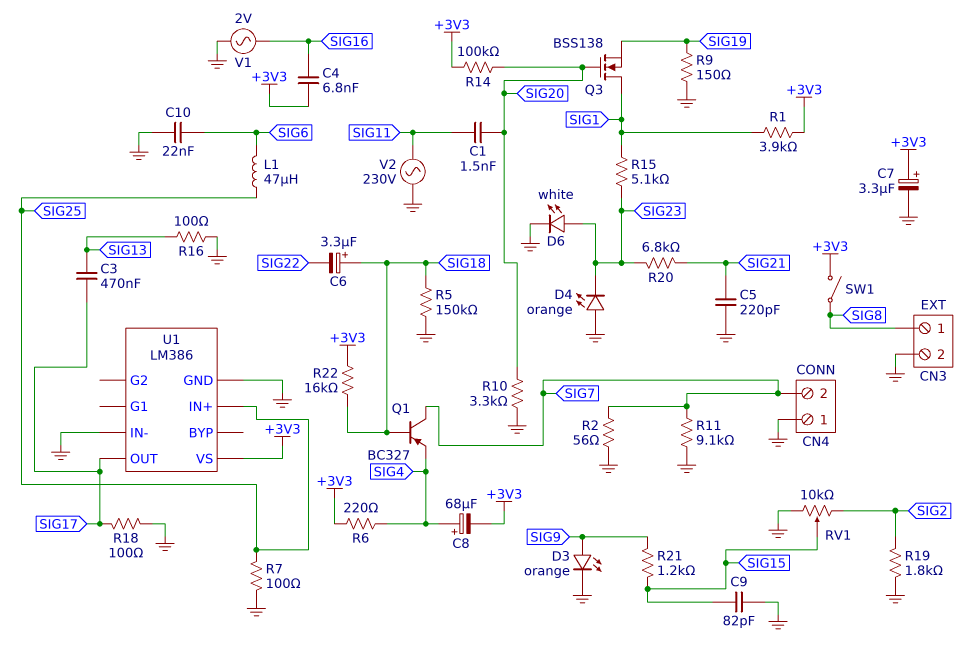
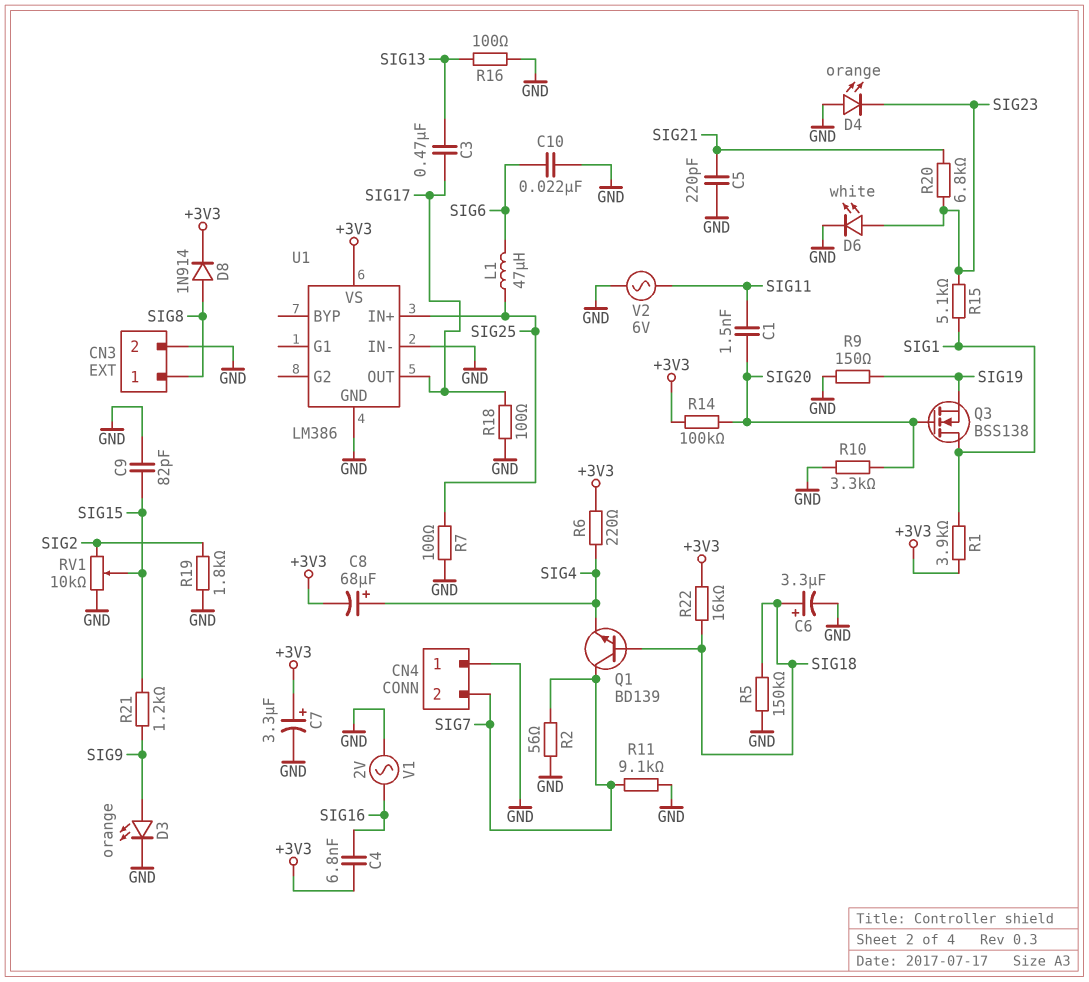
C6: 3.3uF (plus SIG18, minus SIG22) -> 3.3uF (plus SIG18, minus GND)
D8: none -> diode 1N914 (A SIG8, K +3V3)
Q1: PNP BC327 (B SIG18, C SIG7, E SIG4) -> NPN BD139 (B SIG18, C SIG7, E SIG4)
SW1: switch (+3V3, SIG8) -> none
V2: AC 230V (GND, SIG11) -> AC 6V (GND, SIG11)

